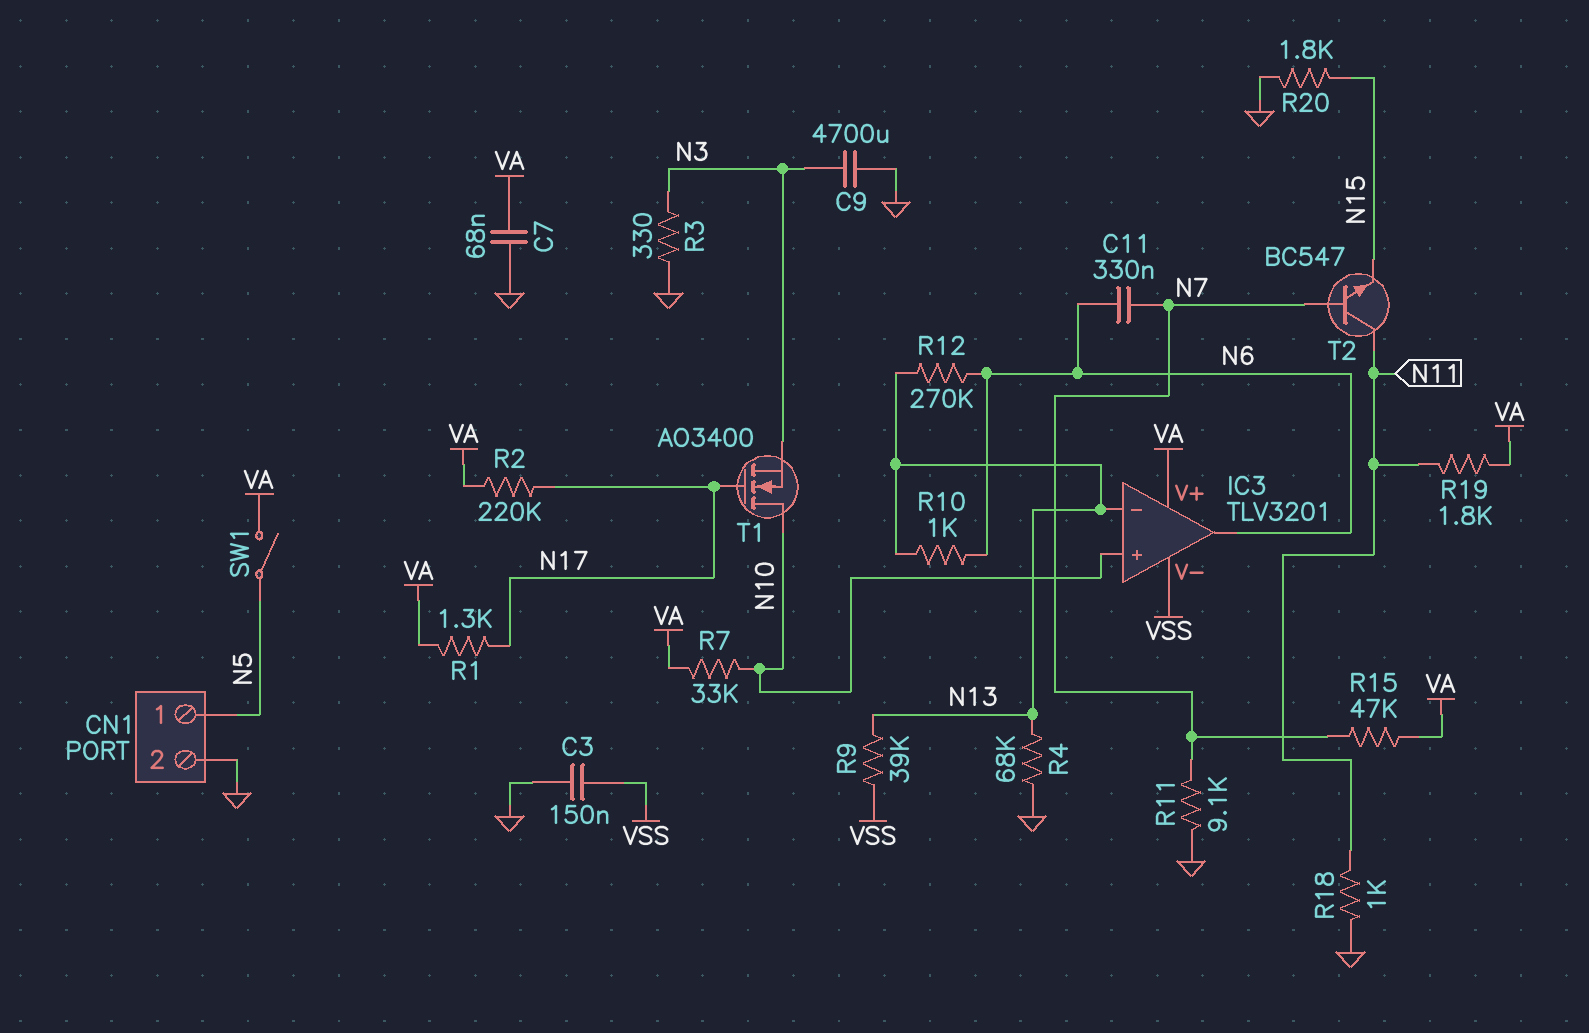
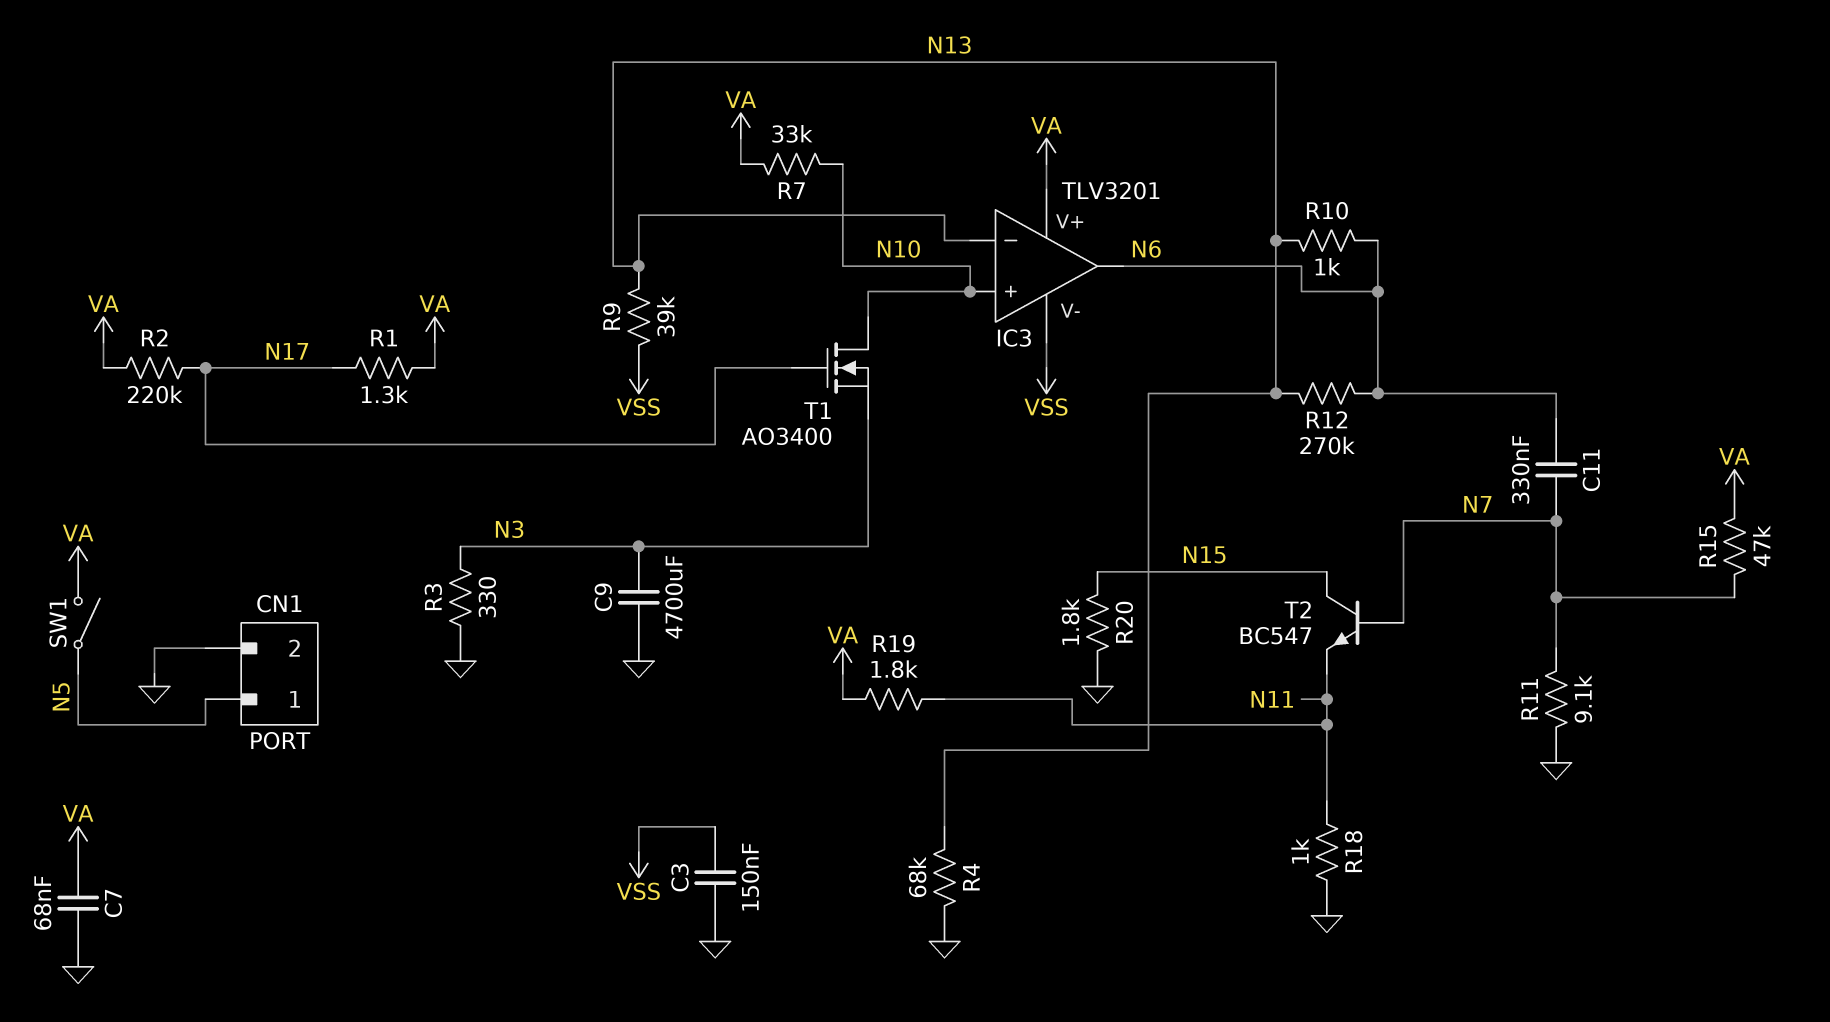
T2: NPN BC547 (B N7, C N11, E N15) -> NPN BC547 (B N7, C N15, E N11)

